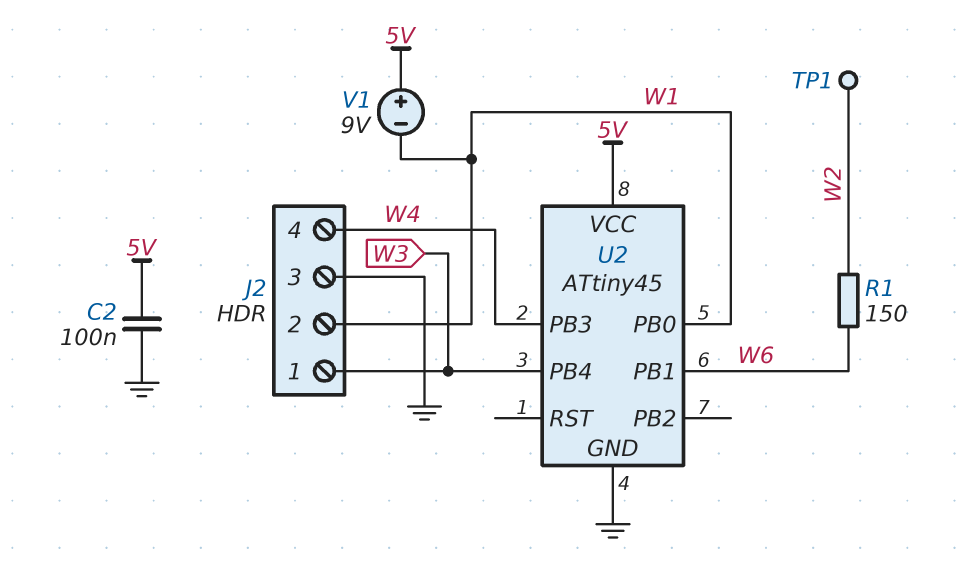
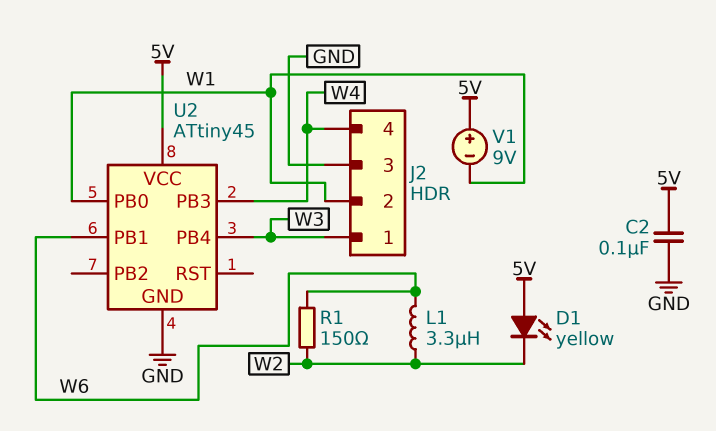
D1: none -> LED yellow (A 5V, K W2)
L1: none -> 3.3uH (W2, W6)
TP1: test point (W2) -> none

